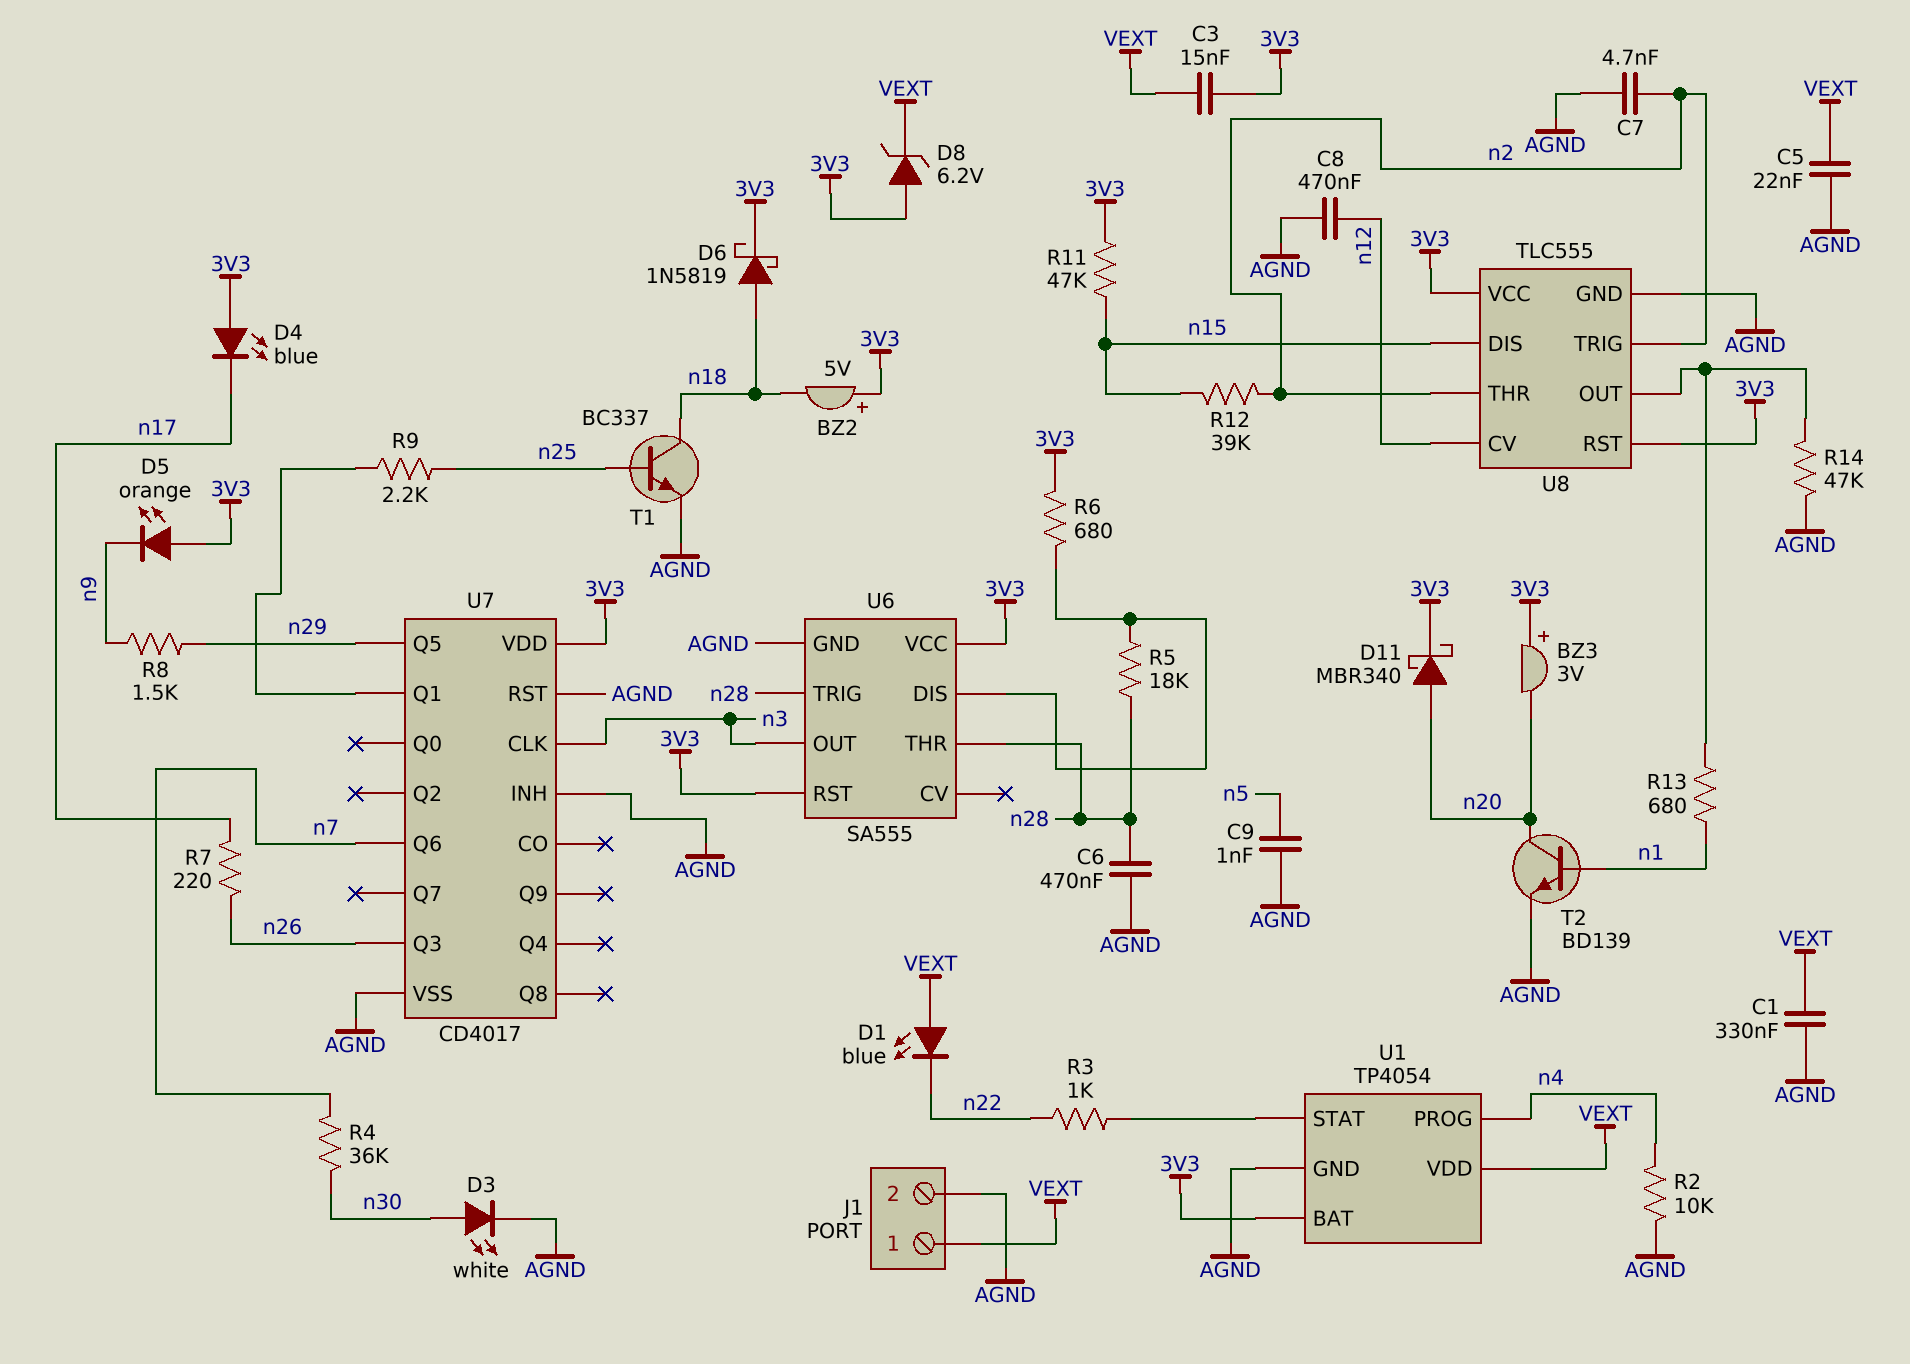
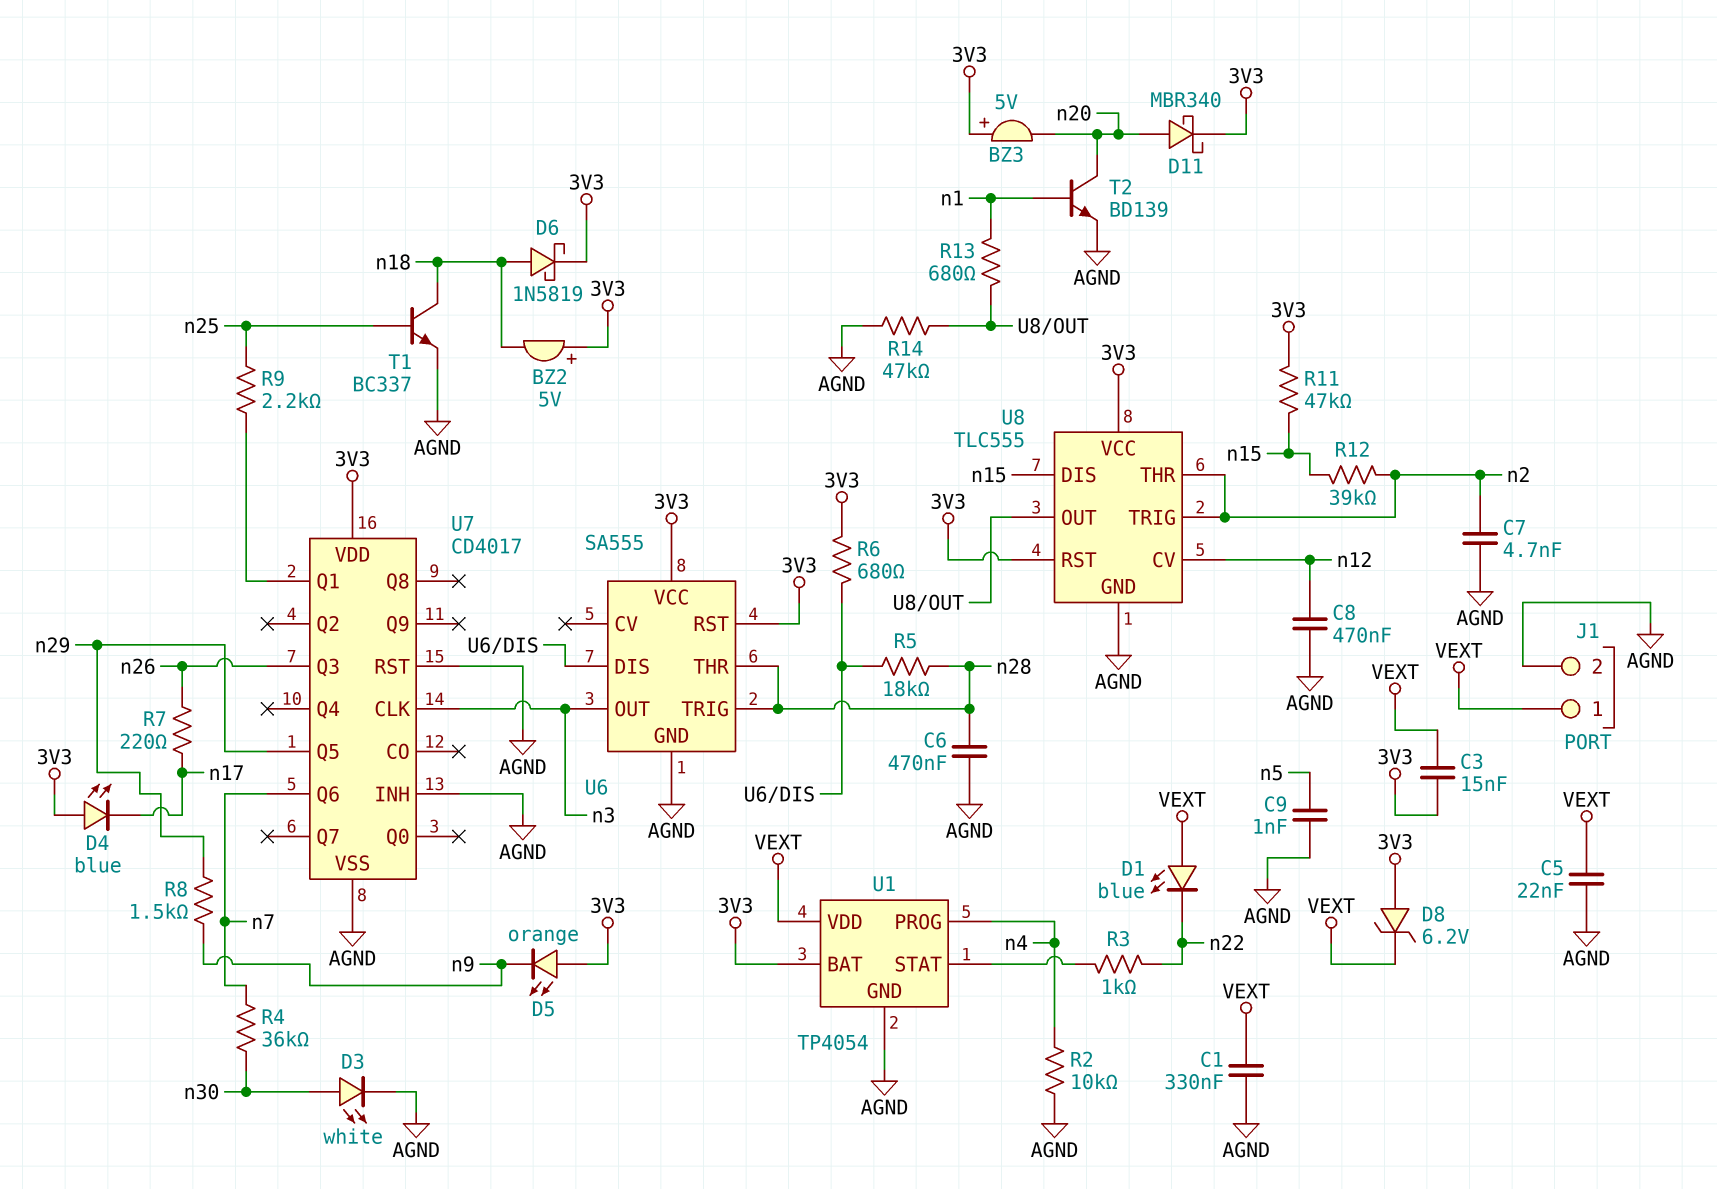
BZ3: buzzer 3V (plus 3V3, minus n20) -> buzzer 5V (plus 3V3, minus n20)

